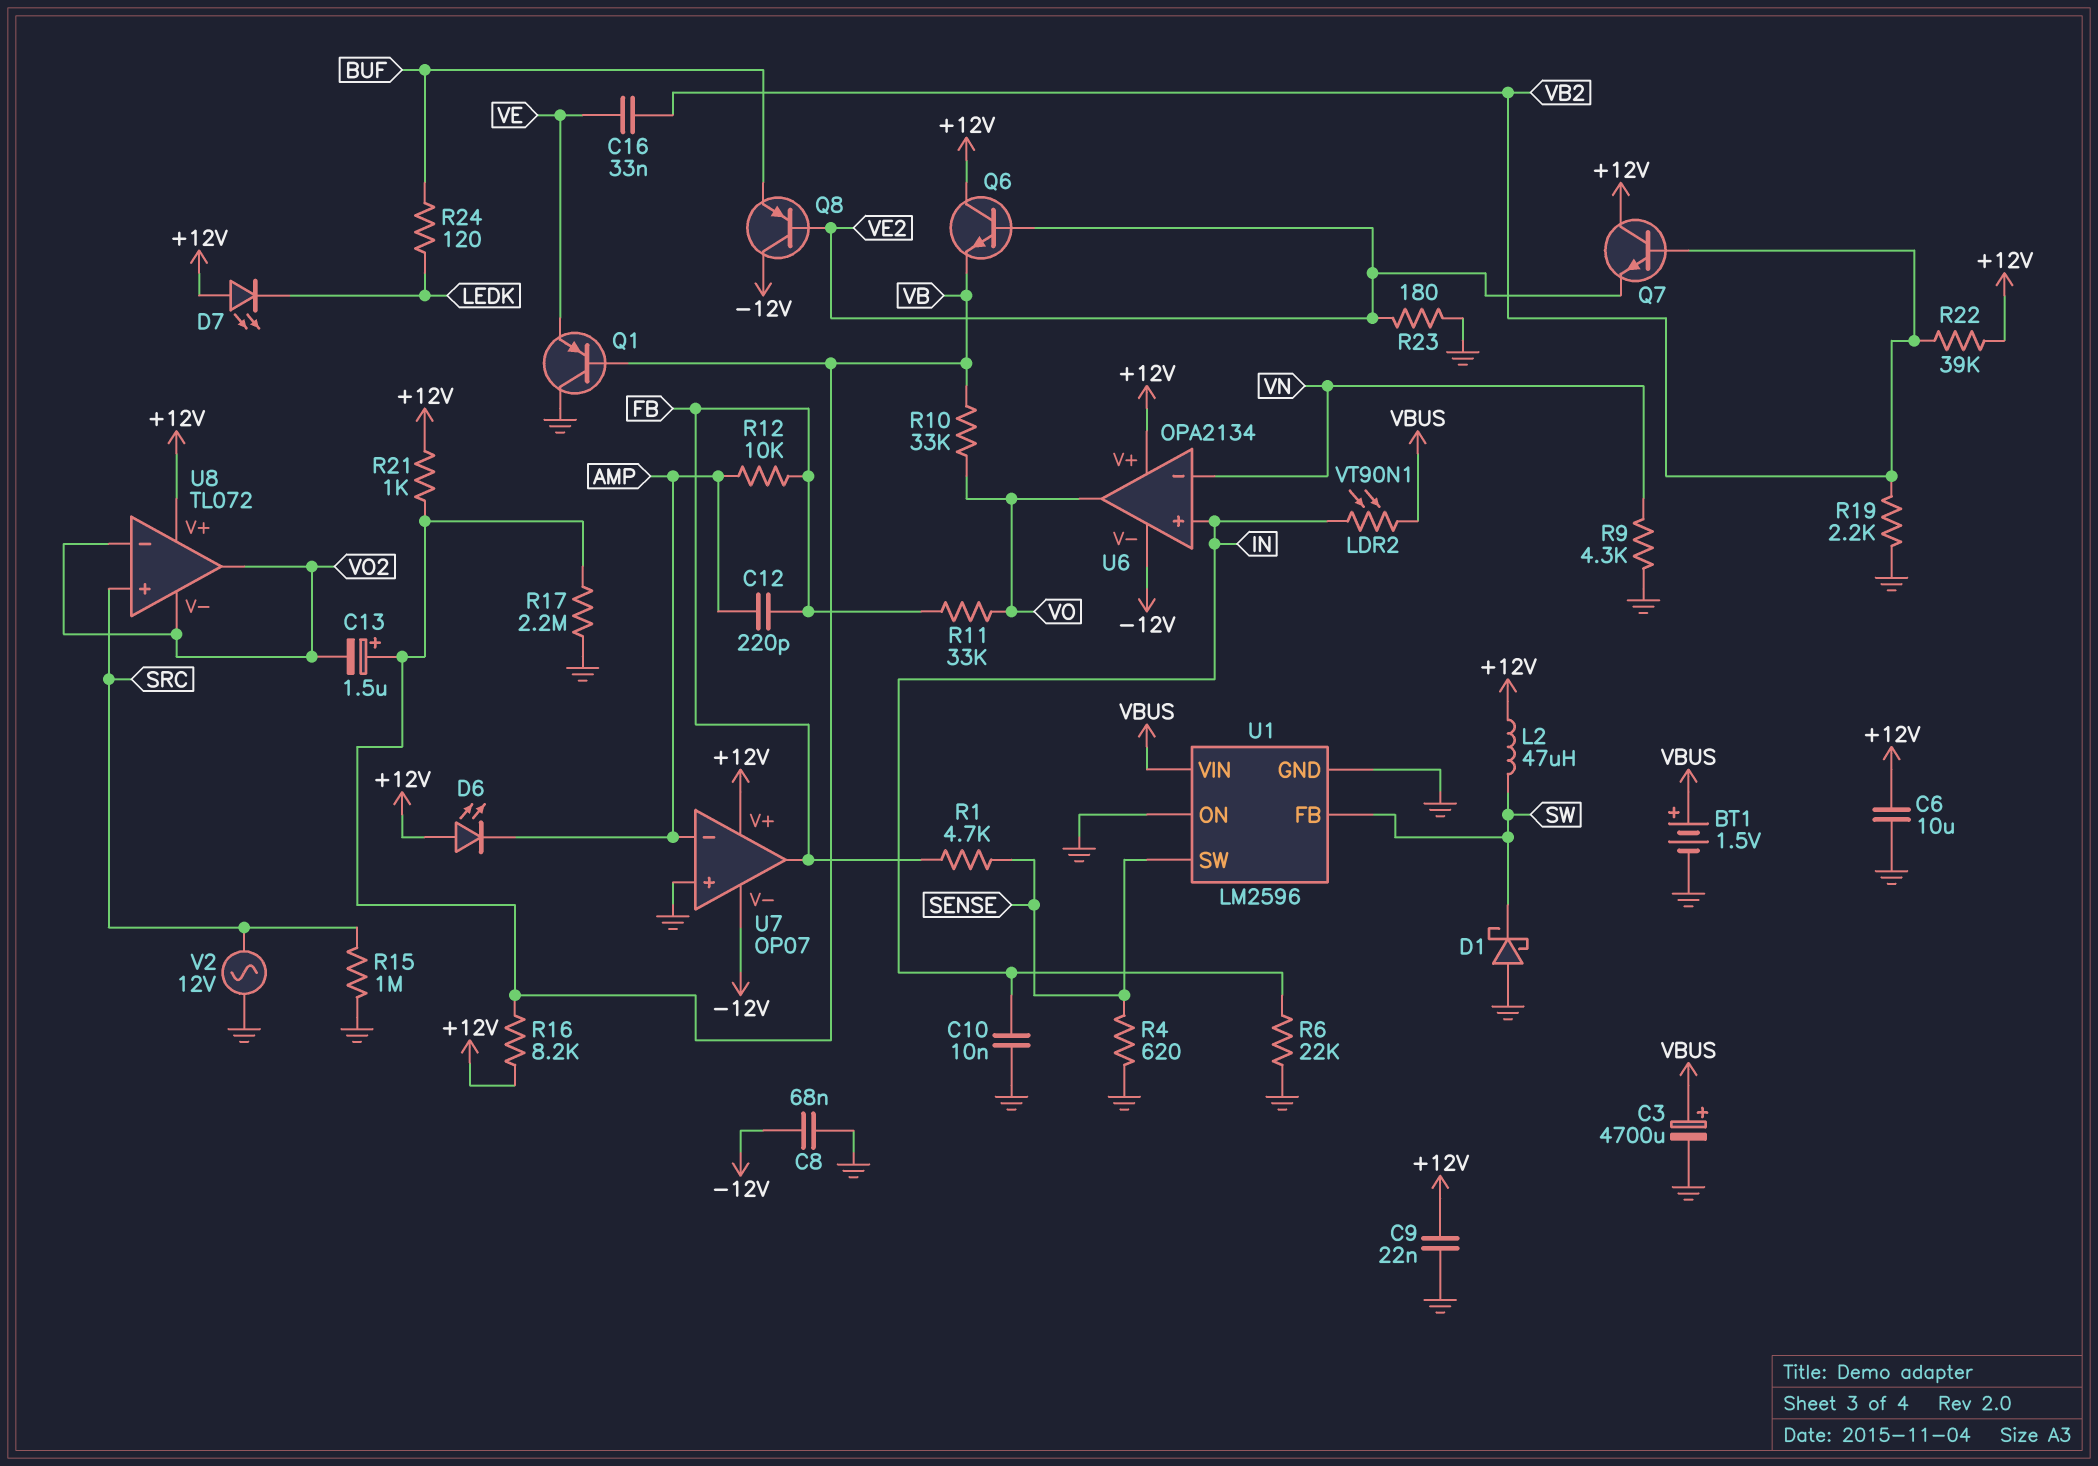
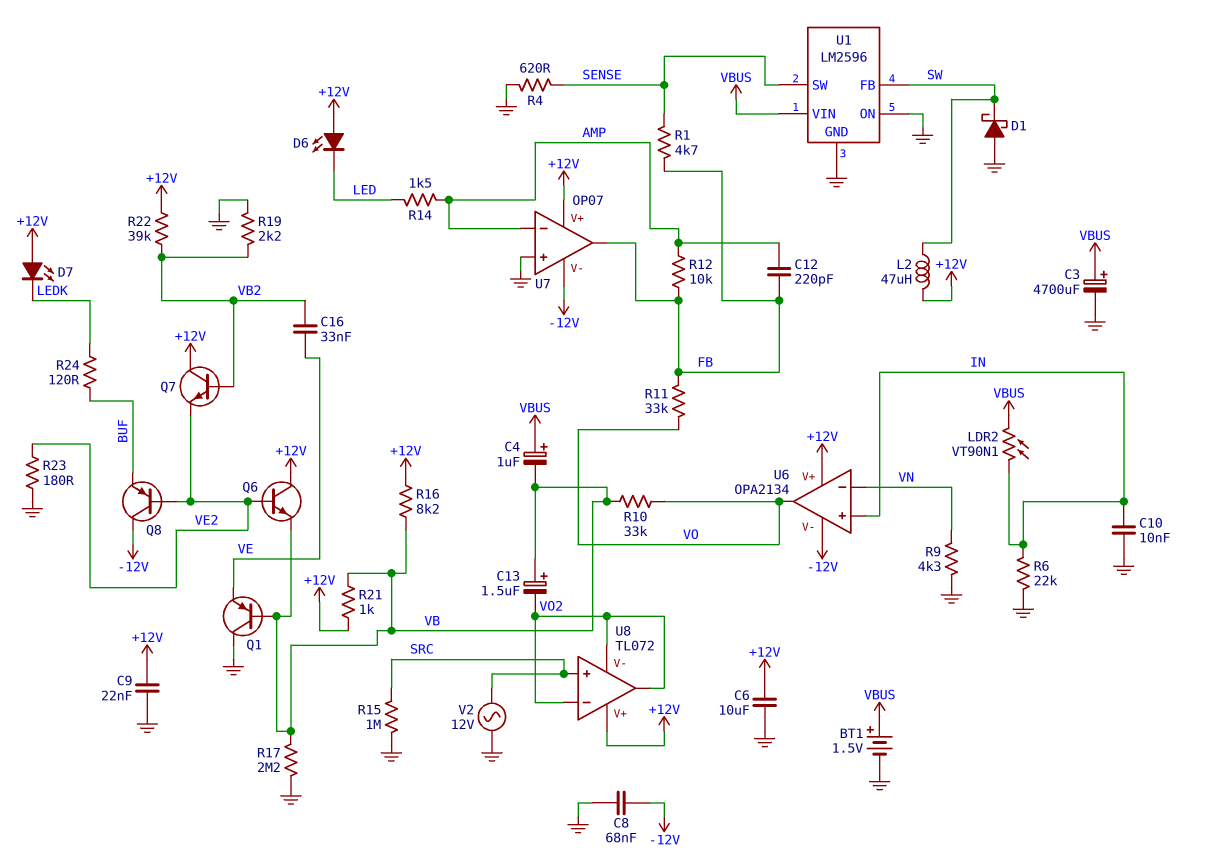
C4: none -> 1uF (plus VBUS, minus VB)
D6: LED (A +12V, K AMP) -> LED (A +12V, K LED)
R14: none -> 1.5k (AMP, LED)

